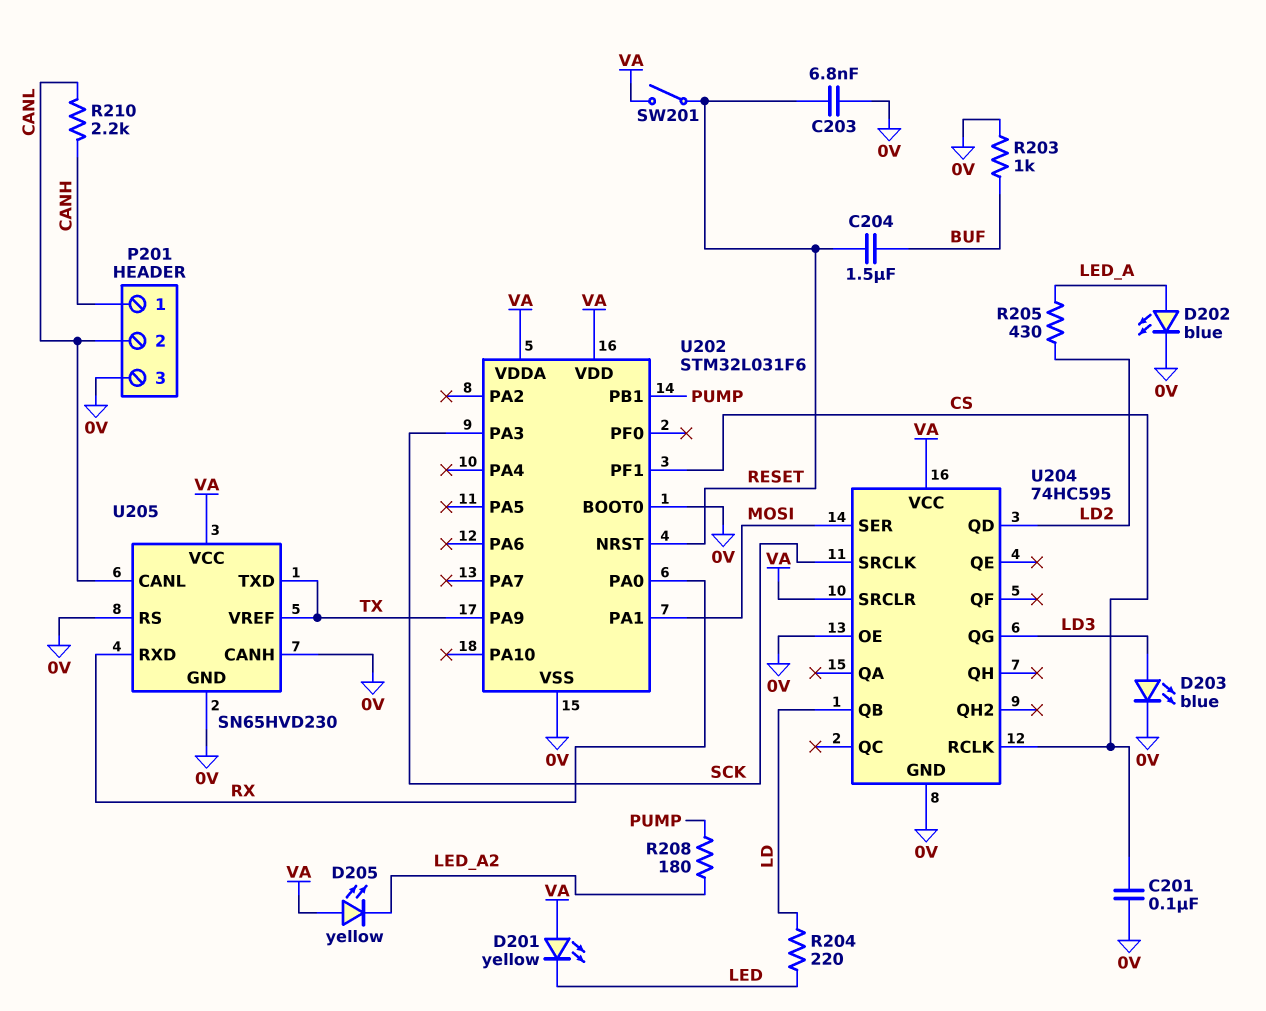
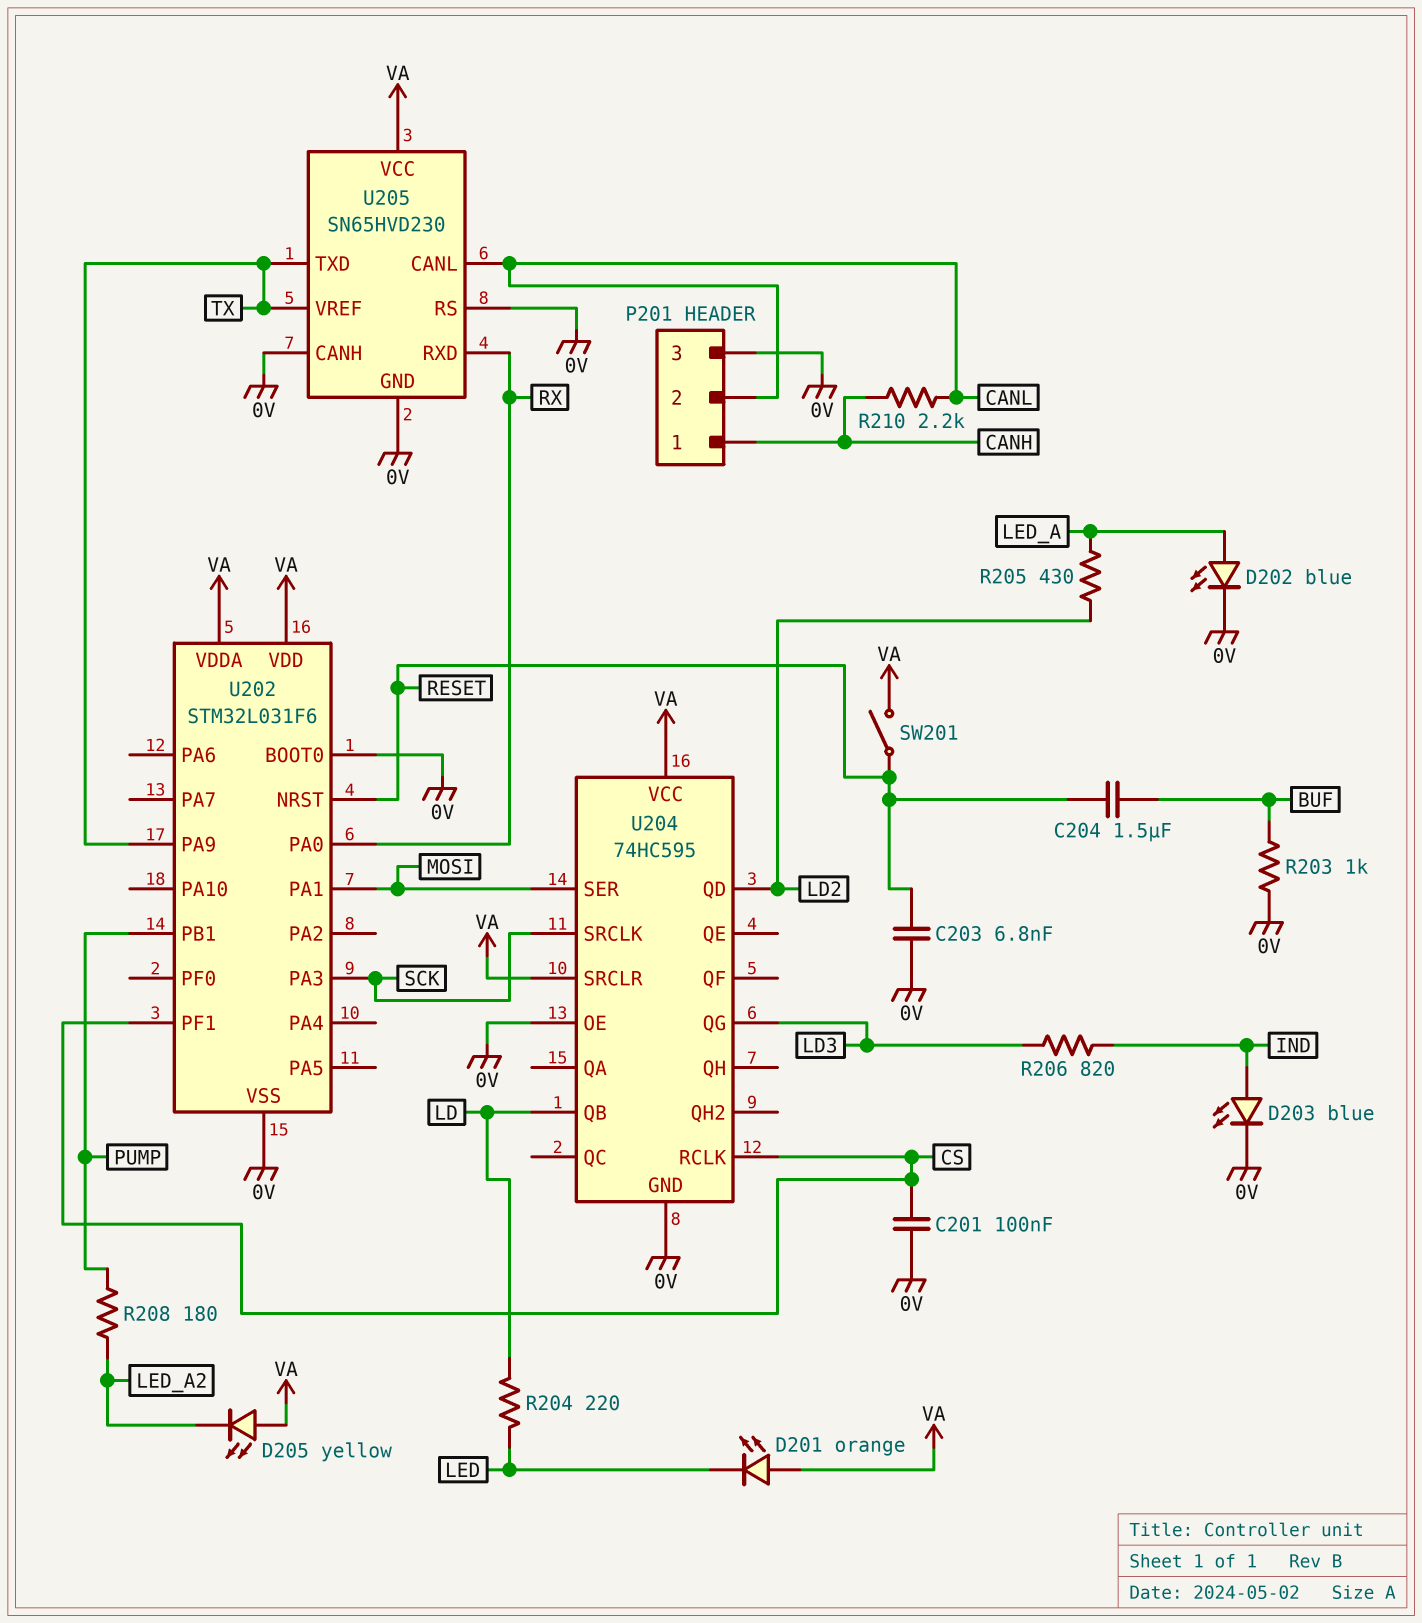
D201: LED yellow (A VA, K LED) -> LED orange (A VA, K LED)
D203: LED blue (A LD3, K 0V) -> LED blue (A IND, K 0V)
R206: none -> 820 (IND, LD3)

